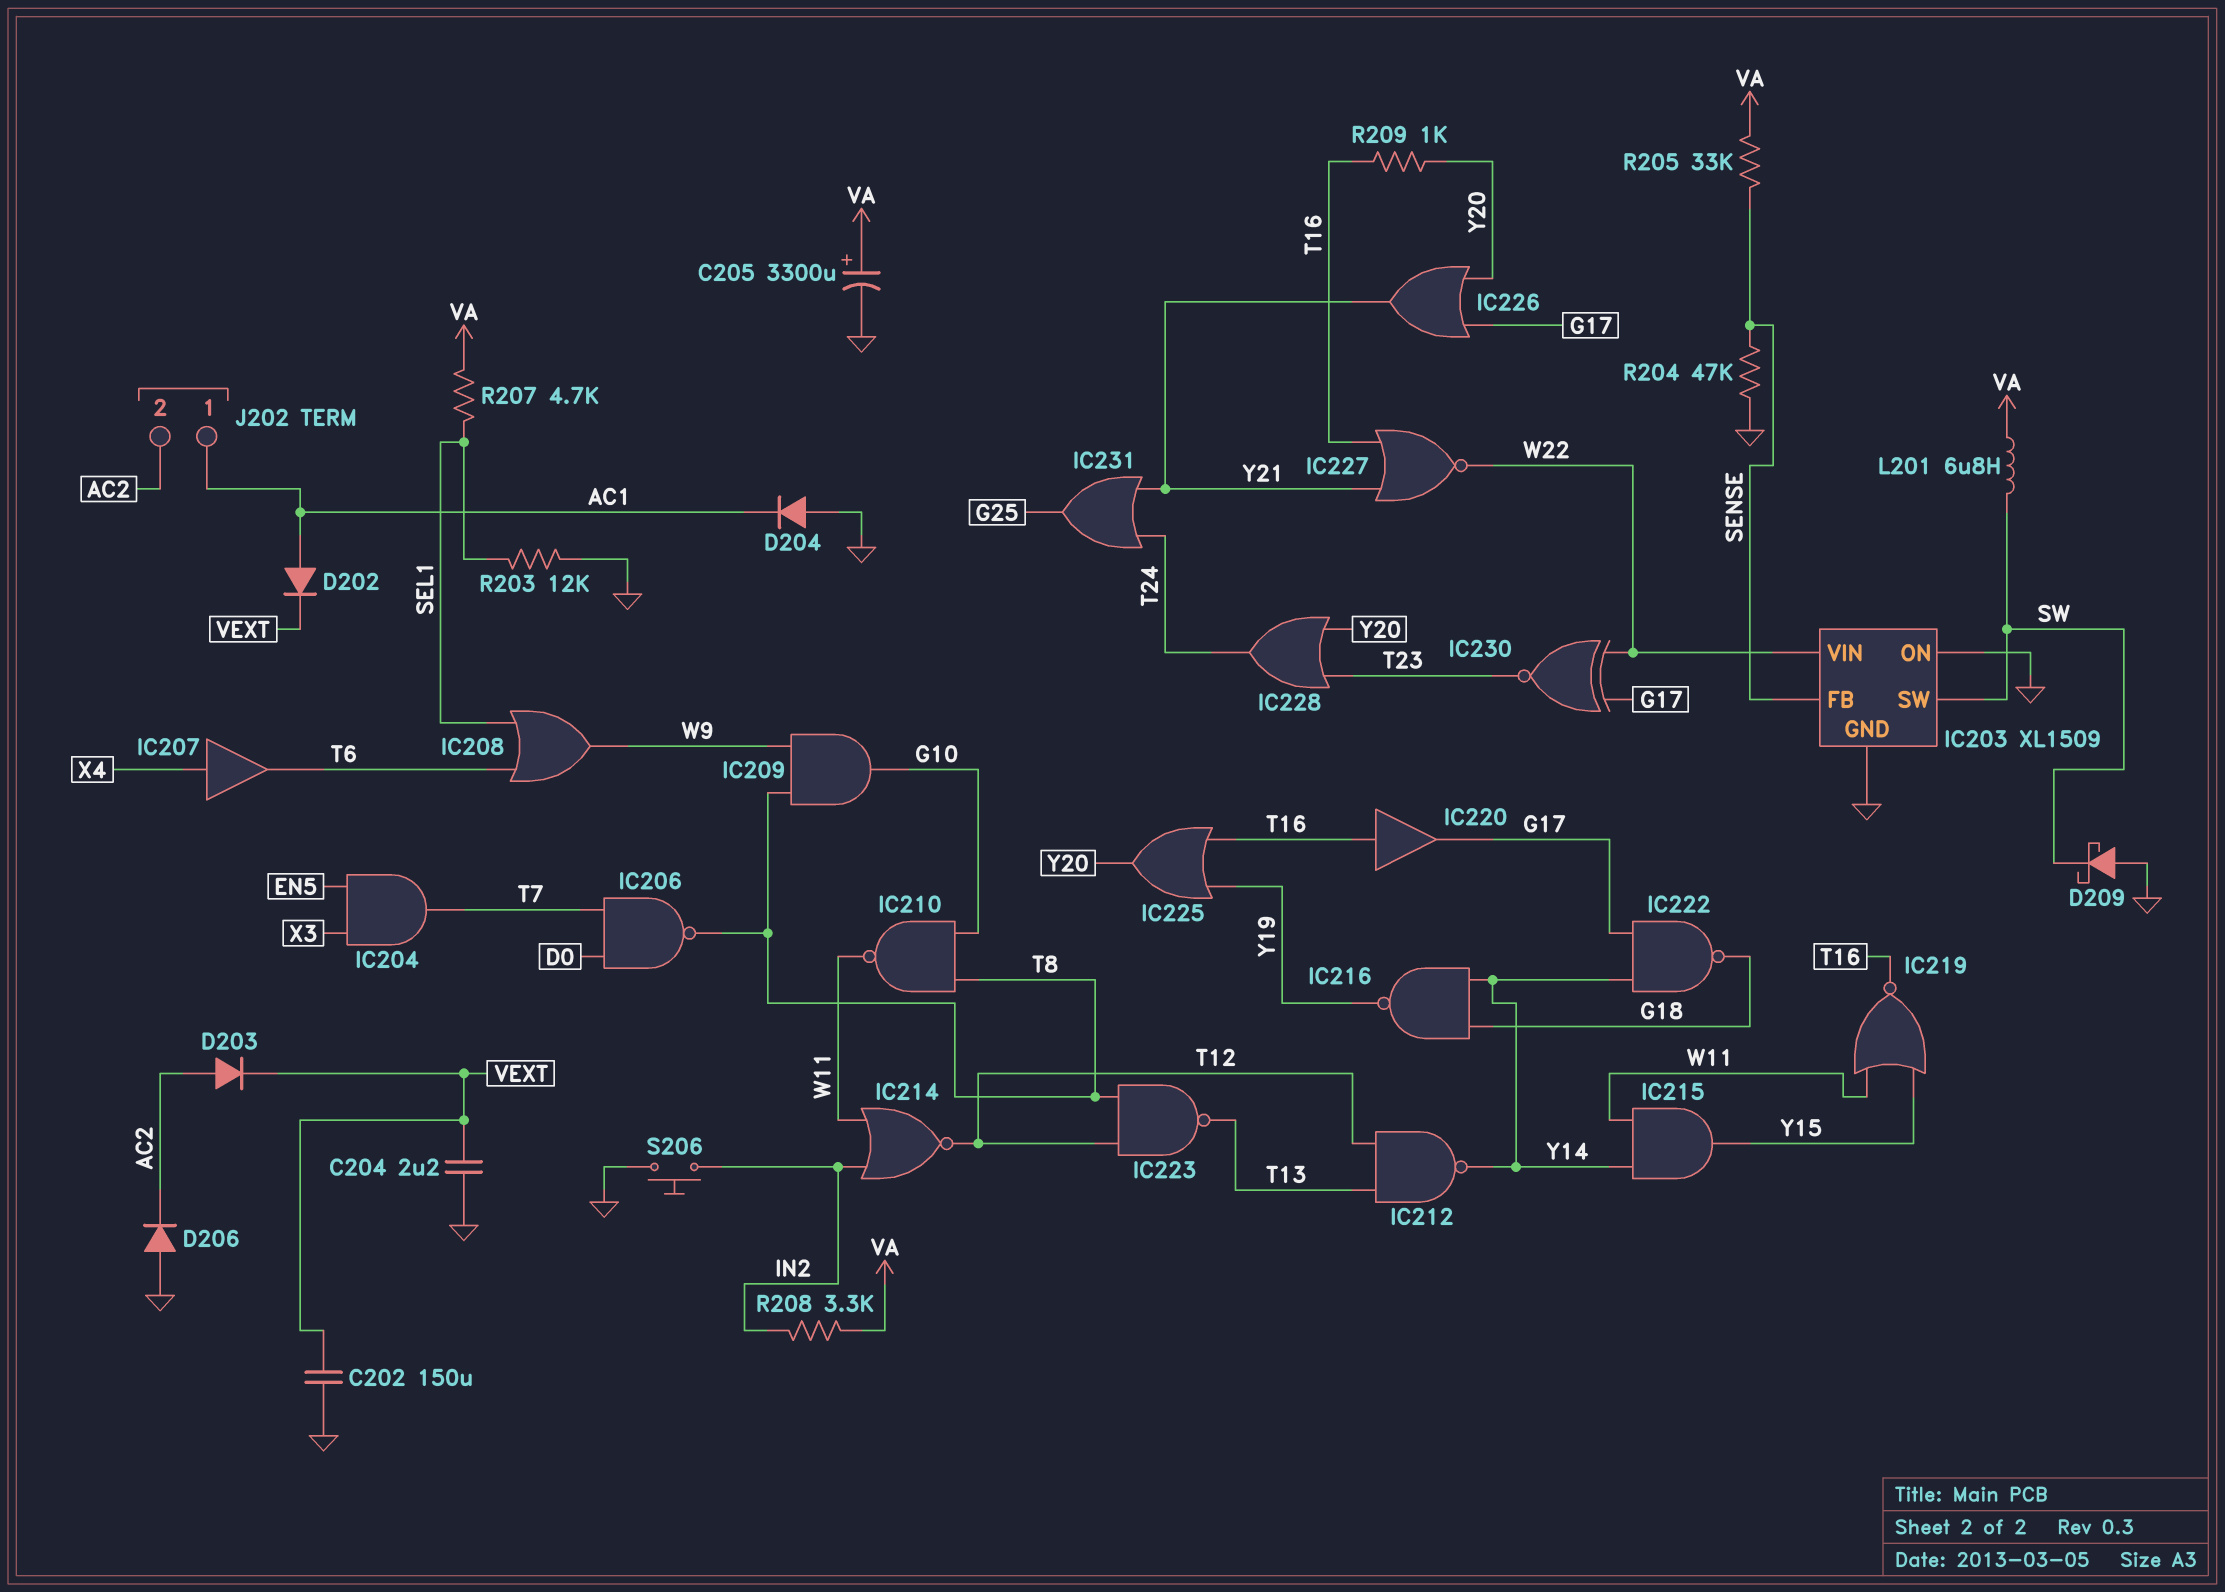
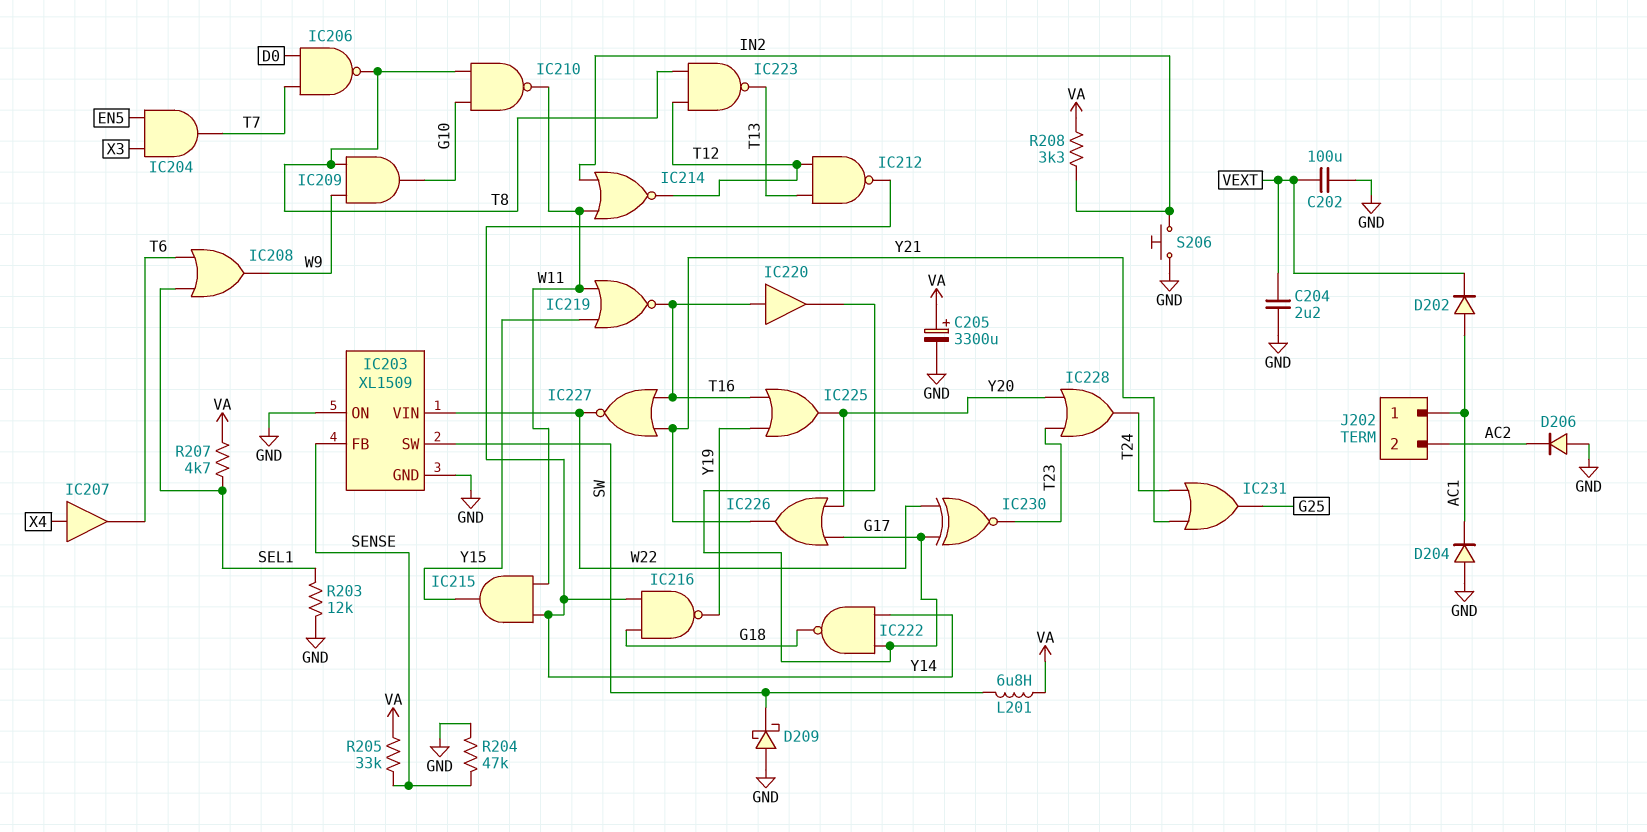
C202: 150uF (GND, VEXT) -> 100uF (GND, VEXT)
D203: diode (A AC2, K VEXT) -> none
R209: 1k (T16, Y20) -> none

